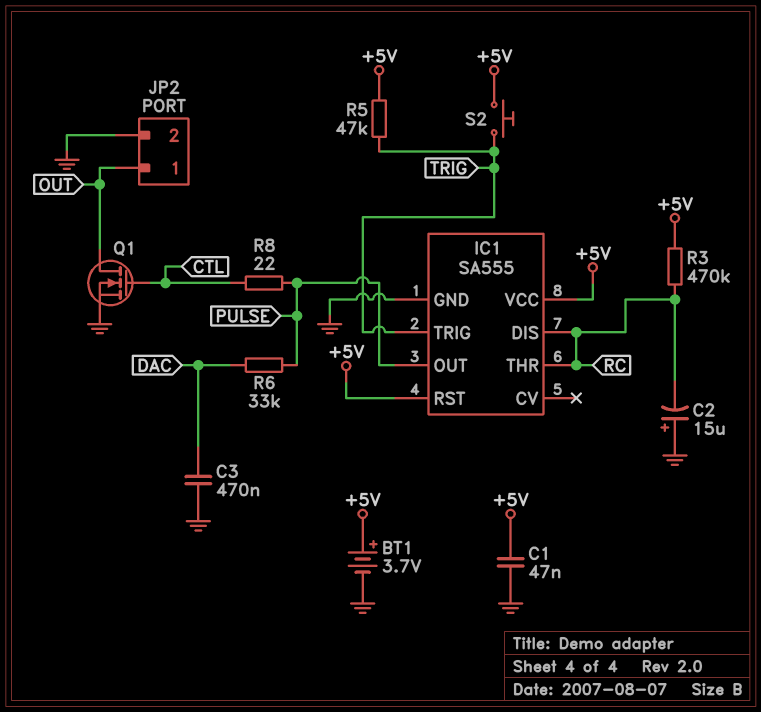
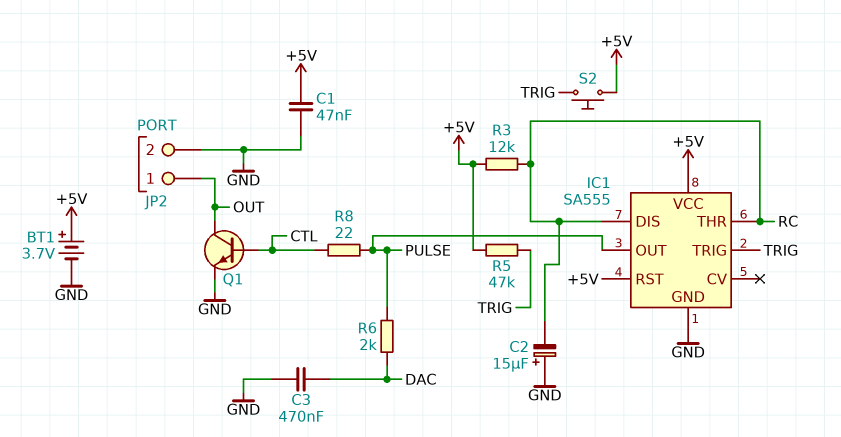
Q1: NMOS (G CTL, D OUT, S GND) -> NPN (B CTL, C OUT, E GND)
R3: 470k (+5V, RC) -> 12k (+5V, RC)
R6: 33k (DAC, PULSE) -> 2k (DAC, PULSE)

